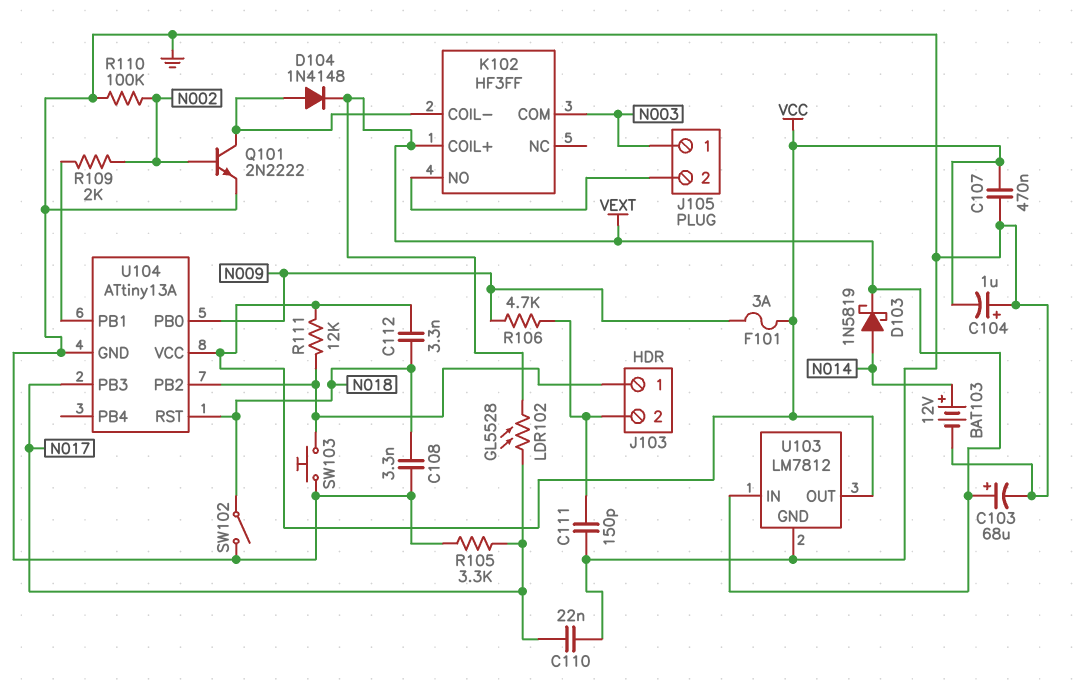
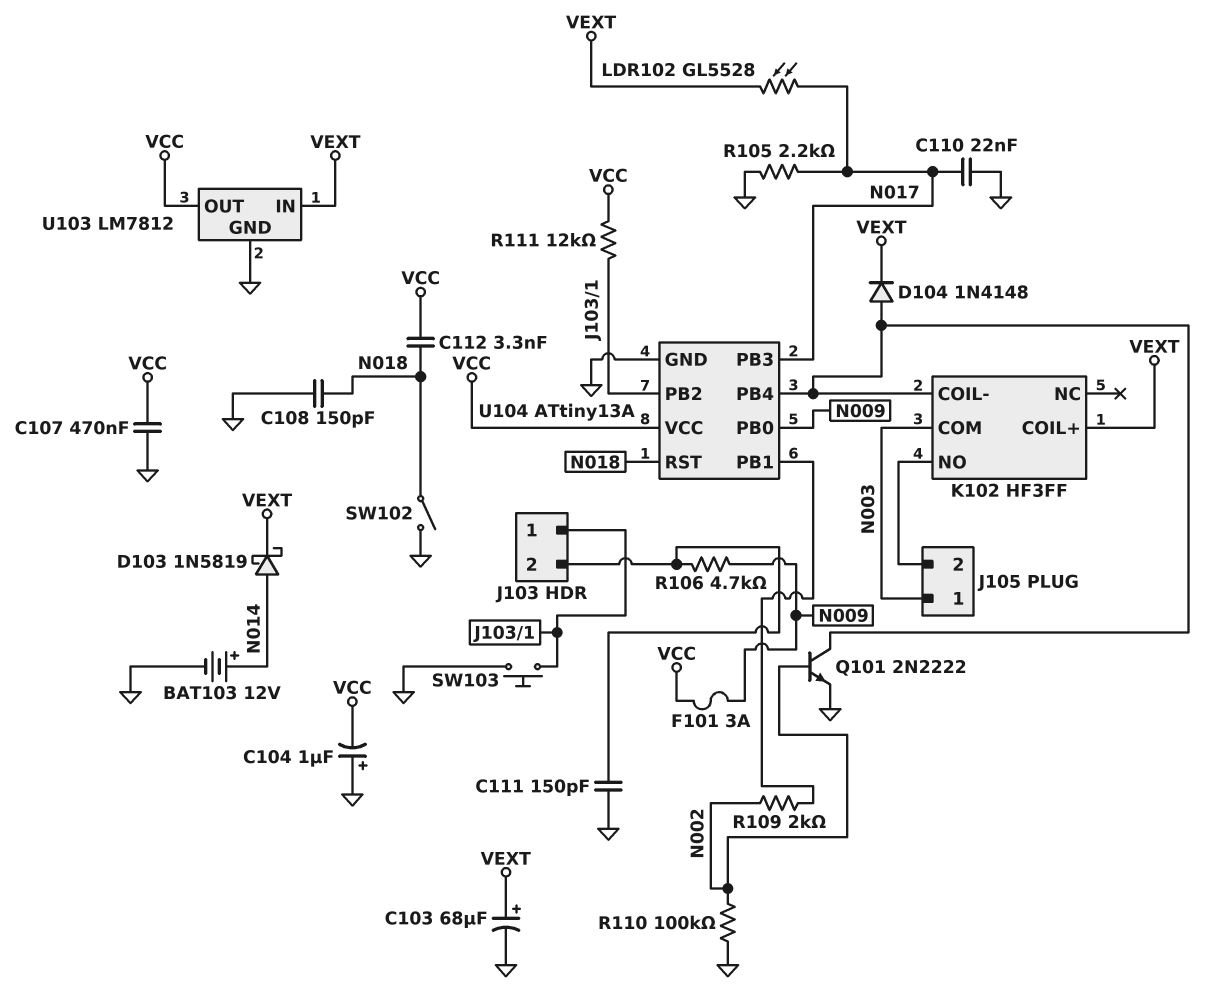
C108: 3.3nF (GND, N018) -> 150pF (GND, N018)
R105: 3.3k (GND, N017) -> 2.2k (GND, N017)
U104 pin PB4: none -> K102/COIL-

